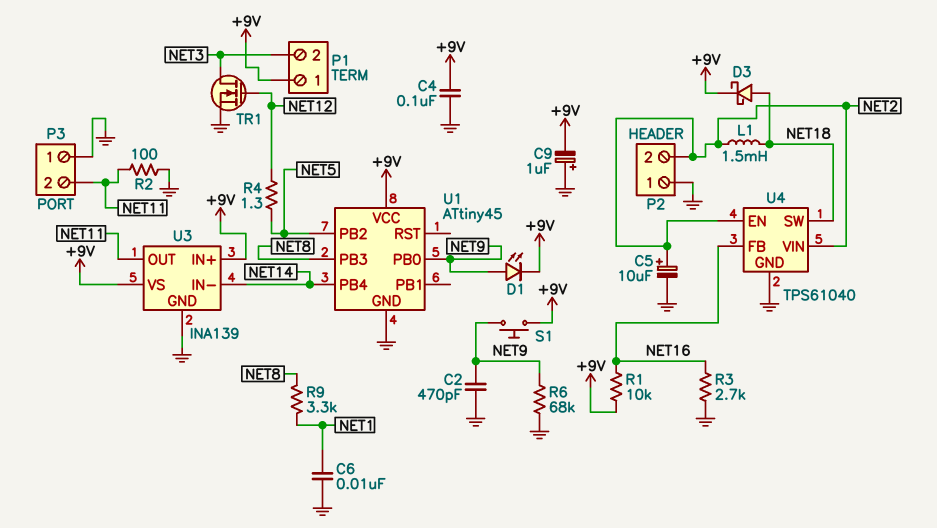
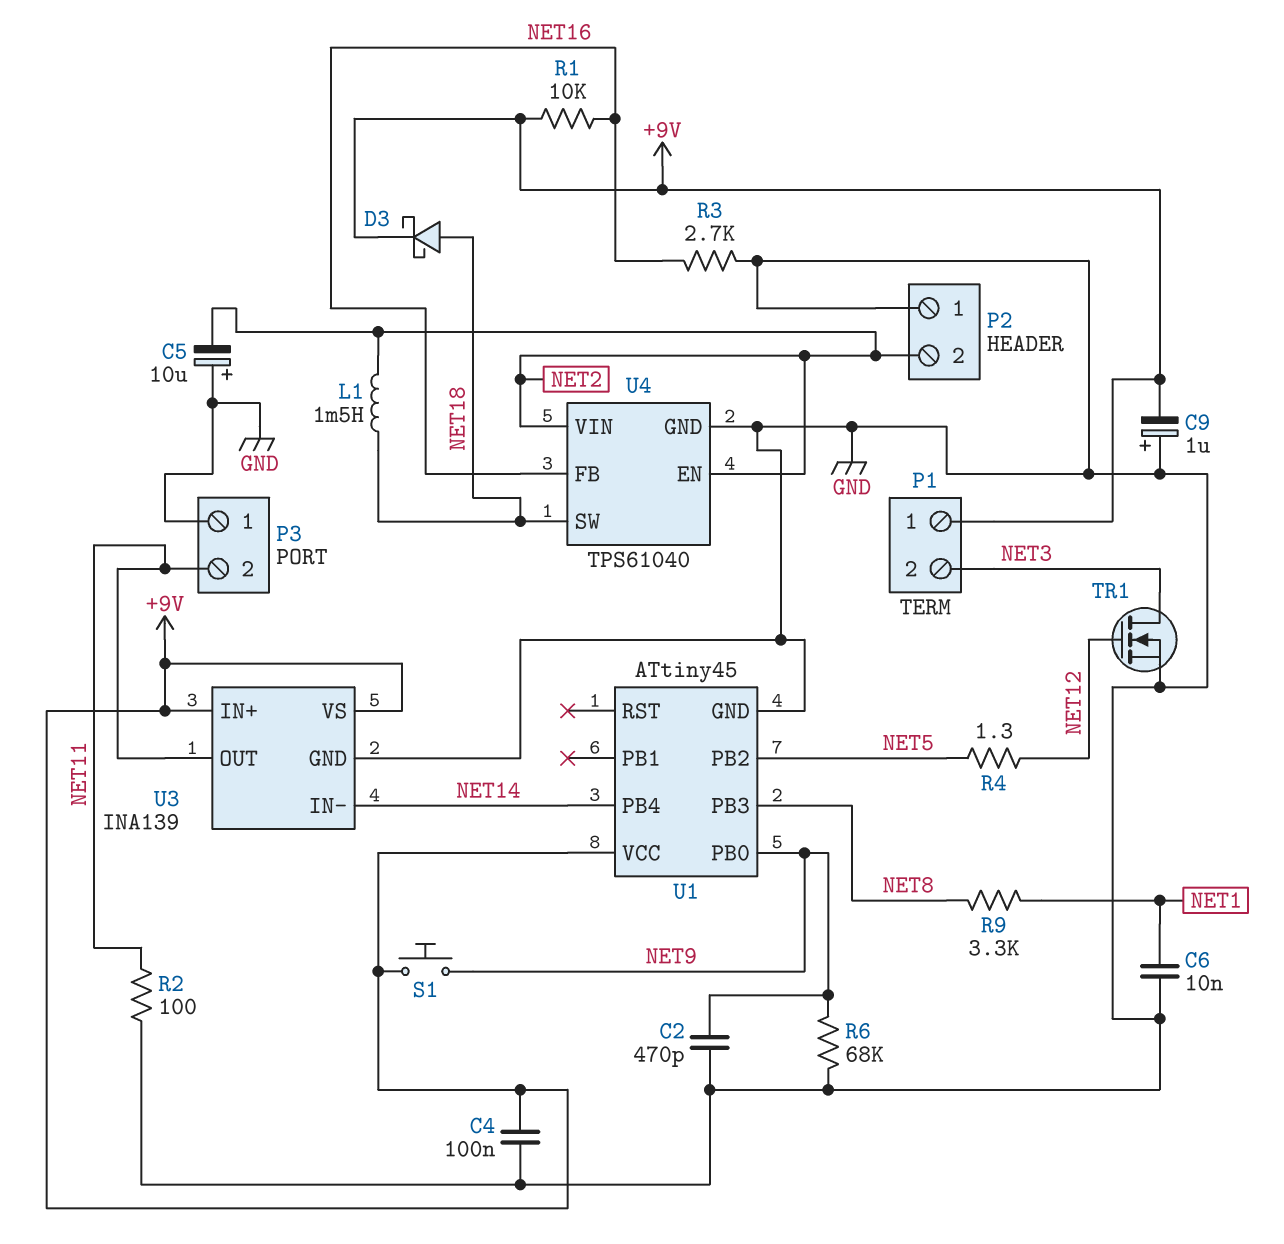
C5: 10uF (plus NET2, minus GND) -> 10uF (plus GND, minus NET2)
D1: LED (A NET9, K +9V) -> none

